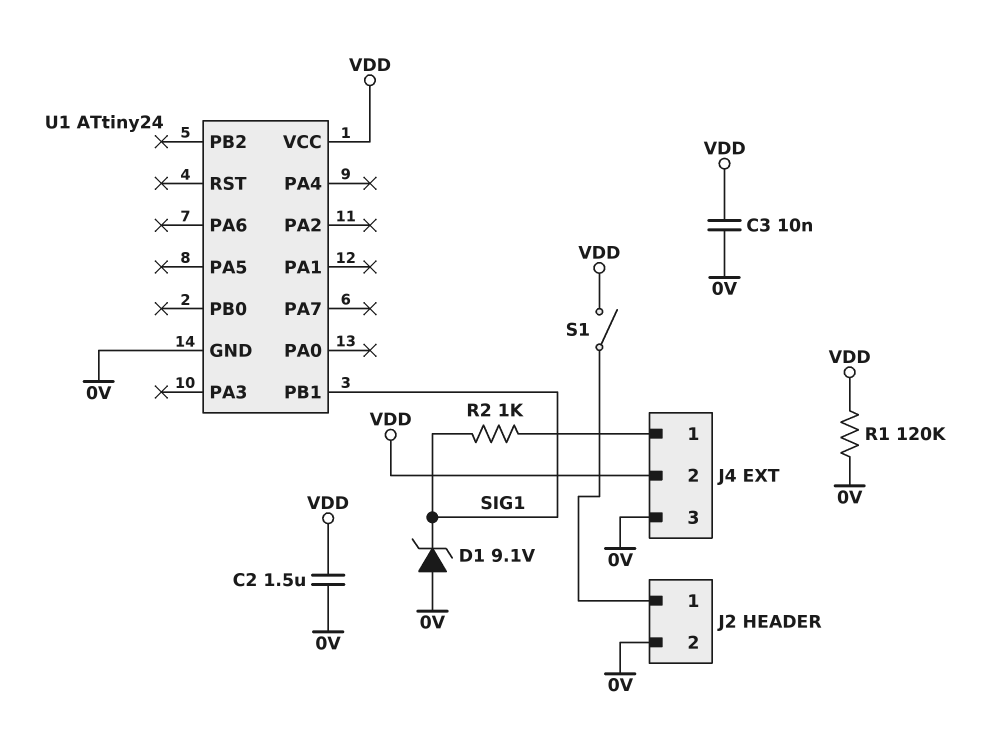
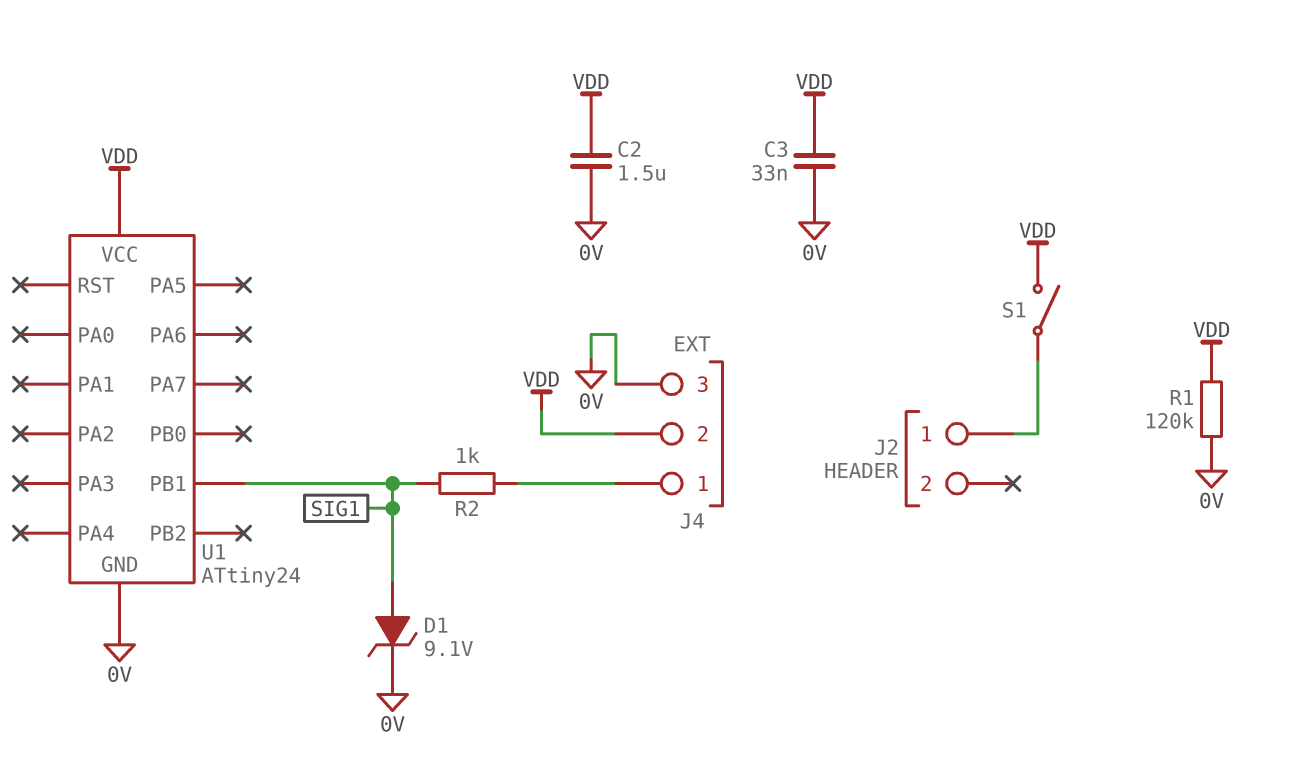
C3: 10nF (0V, VDD) -> 33nF (0V, VDD)
D1: zener 9.1V (A 0V, K SIG1) -> zener 9.1V (A SIG1, K 0V)
J2 pin 2: 0V -> none

